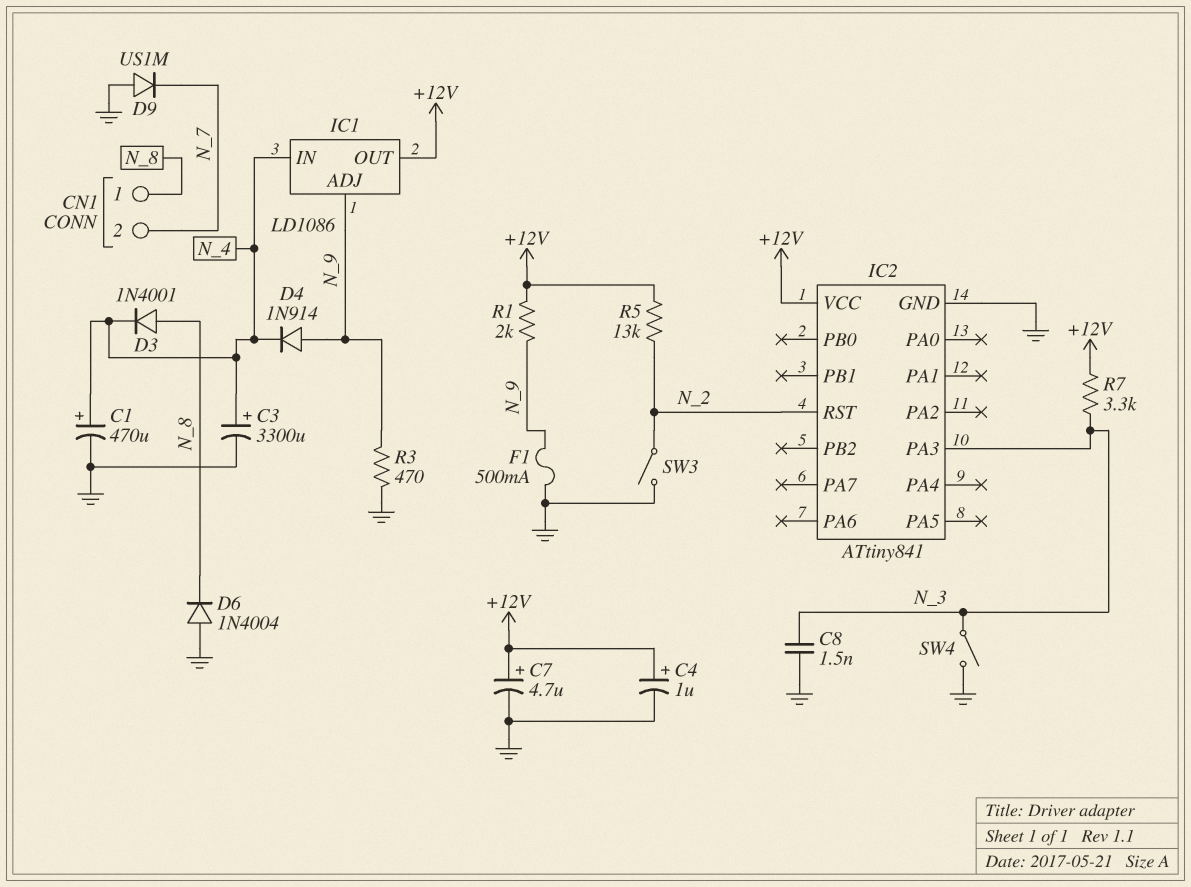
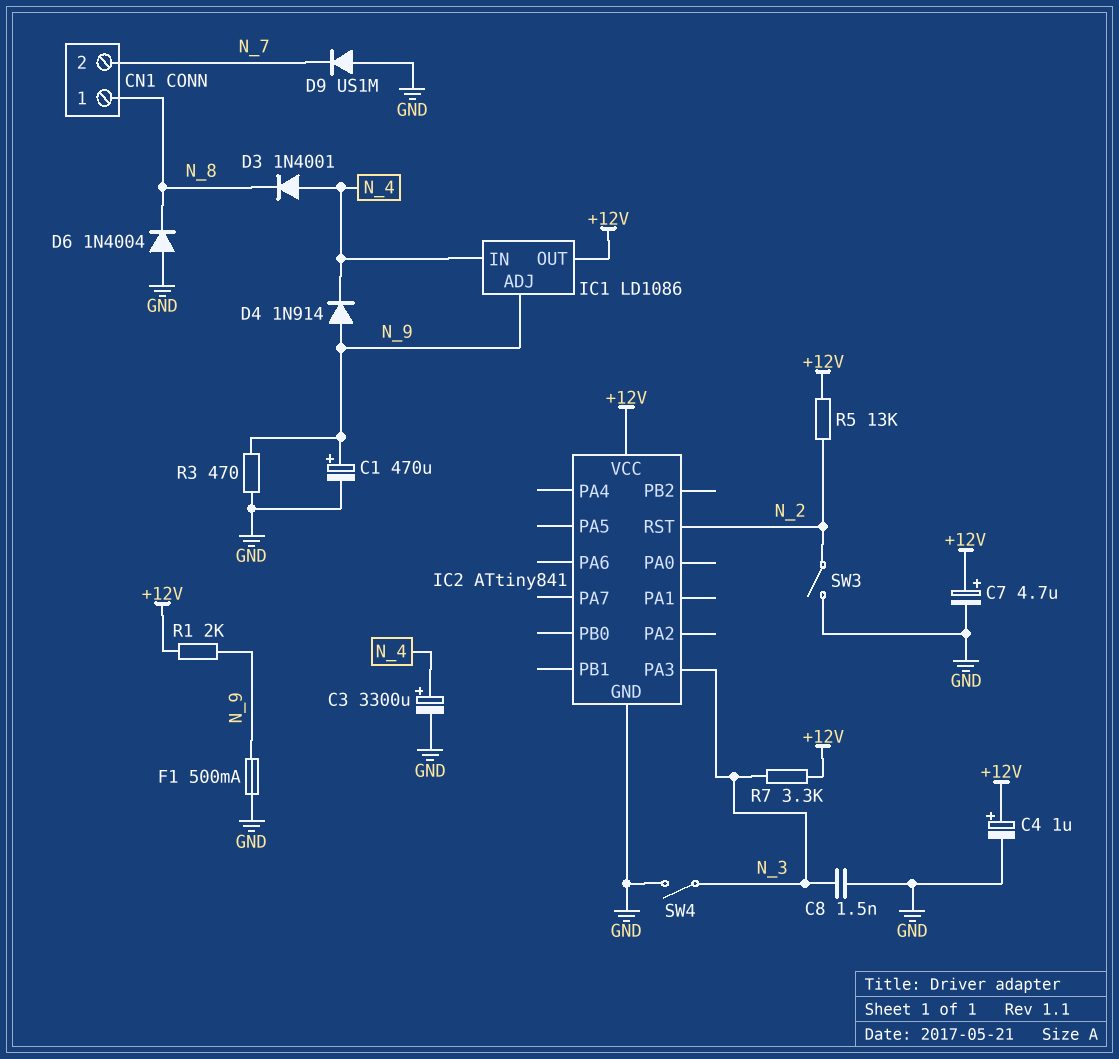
C1: 470uF (plus N_4, minus GND) -> 470uF (plus N_9, minus GND)
D3: diode 1N4001 (A N_8, K N_4) -> diode 1N4001 (A N_4, K N_8)

